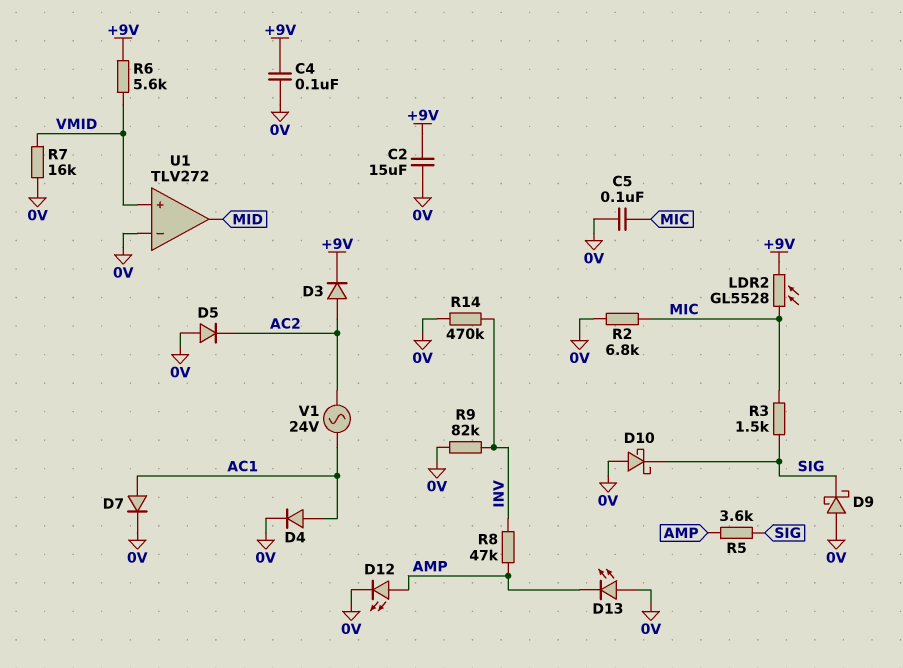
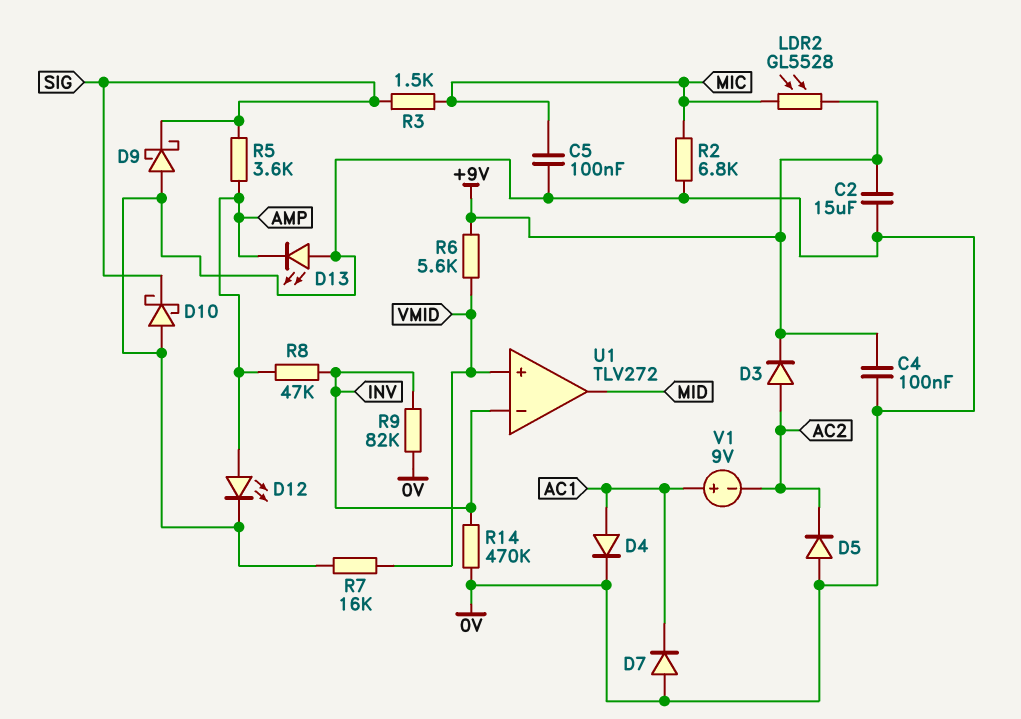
D7: diode (A AC1, K 0V) -> diode (A 0V, K AC1)
U1 pin in-: 0V -> INV
V1: AC 24V (AC1, AC2) -> 9V (plus AC1, minus AC2)

